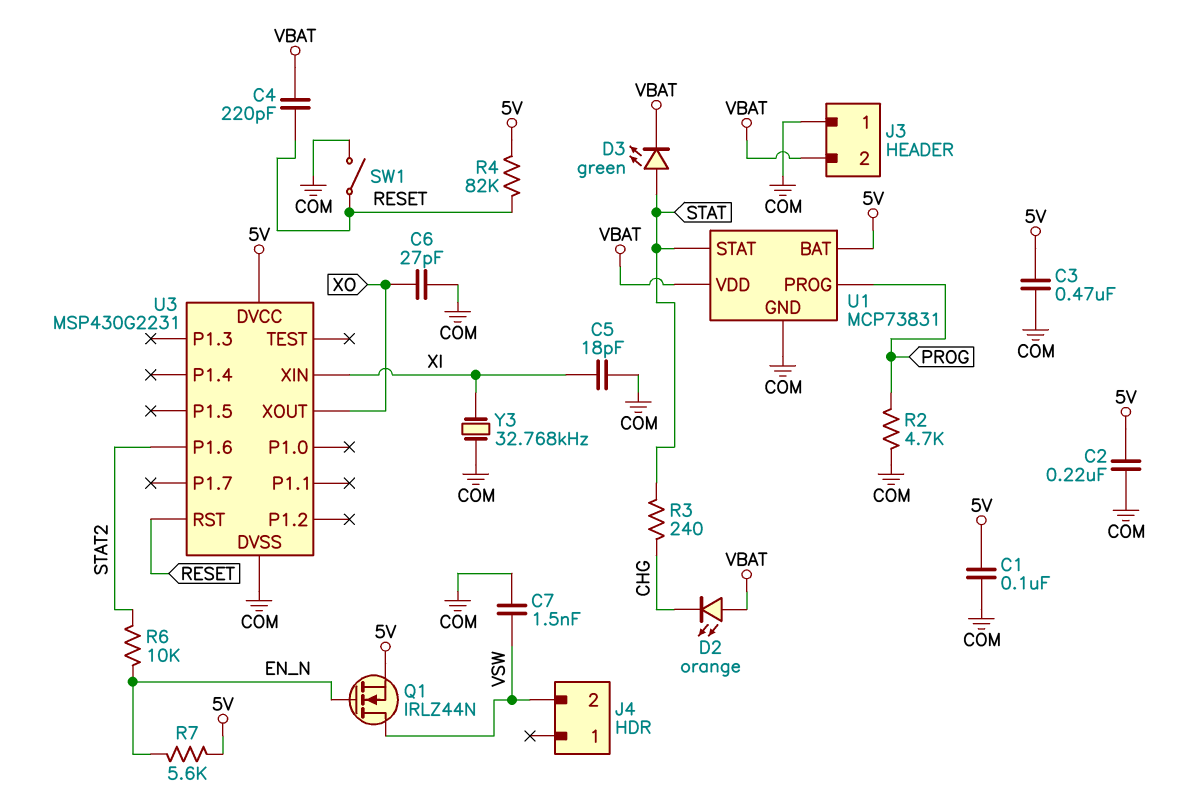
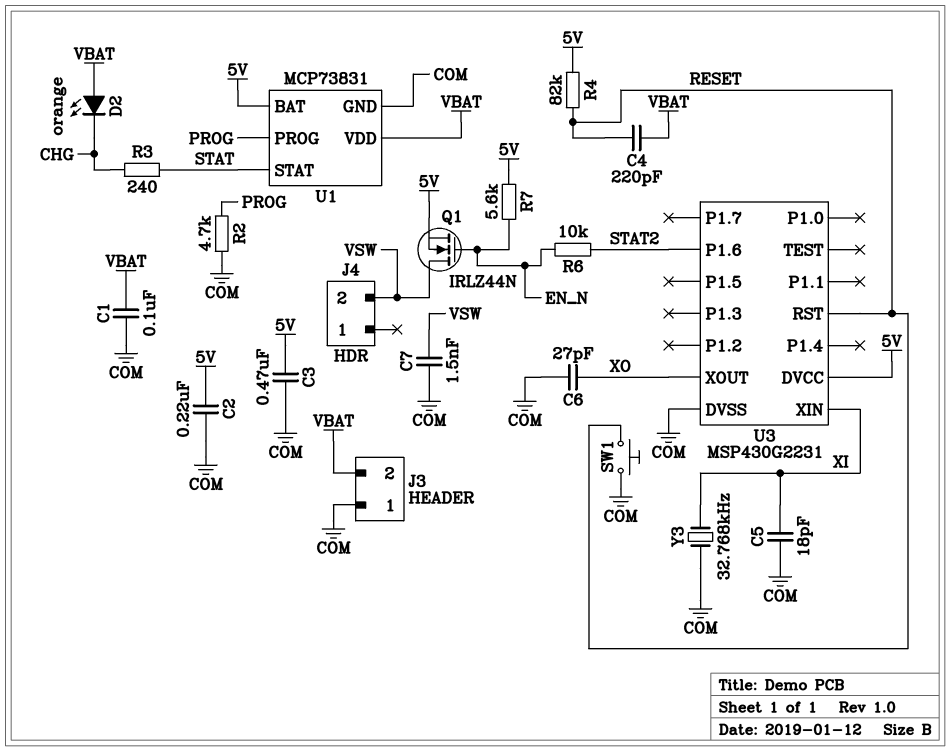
C1: 100nF (5V, COM) -> 100nF (COM, VBAT)
D3: LED green (A STAT, K VBAT) -> none
SW1: switch (COM, RESET) -> button (COM, RESET)

